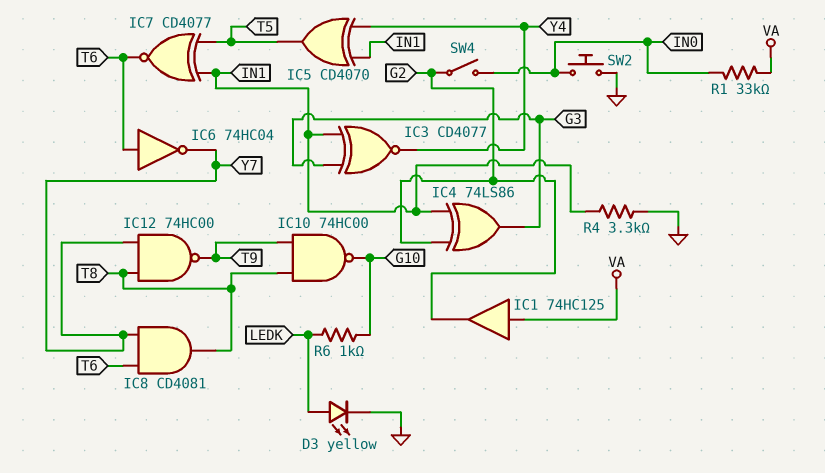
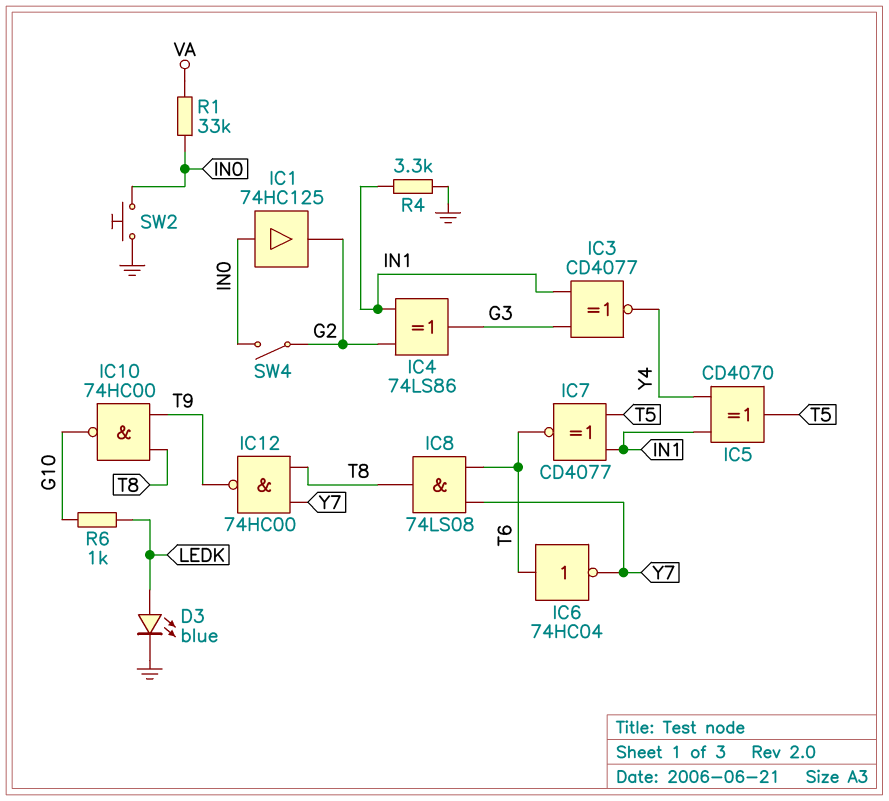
D3: LED yellow (A LEDK, K GND) -> LED blue (A LEDK, K GND)
IC1: buffer 74HC125 (in VA, out G2) -> buffer 74HC125 (in IN0, out G2)
IC8: AND CD4081 (in T6, in Y7, out T8) -> AND 74LS08 (in T6, in Y7, out T8)

